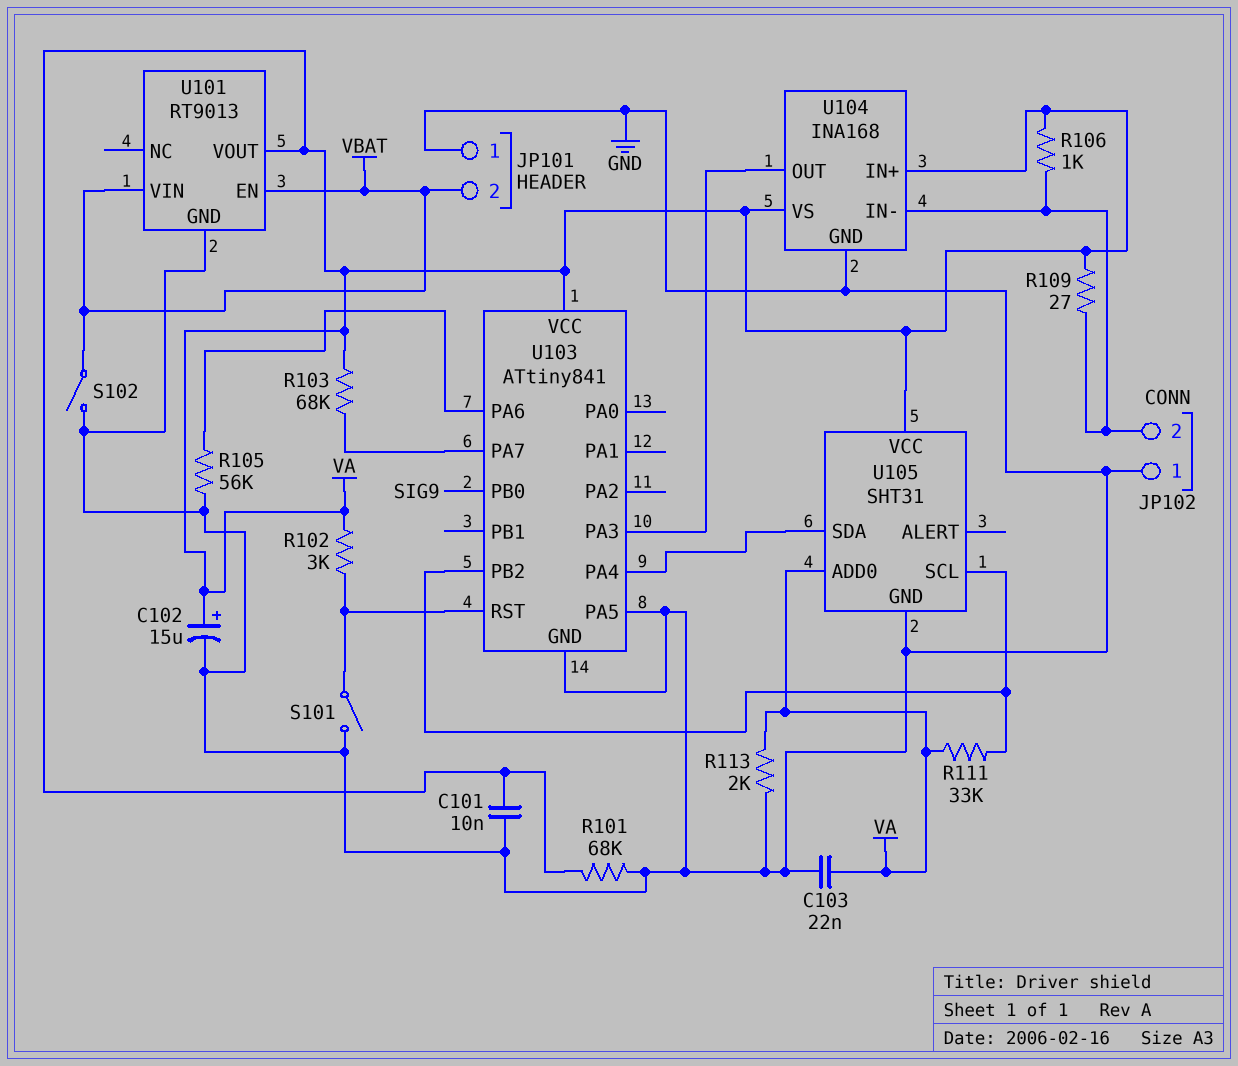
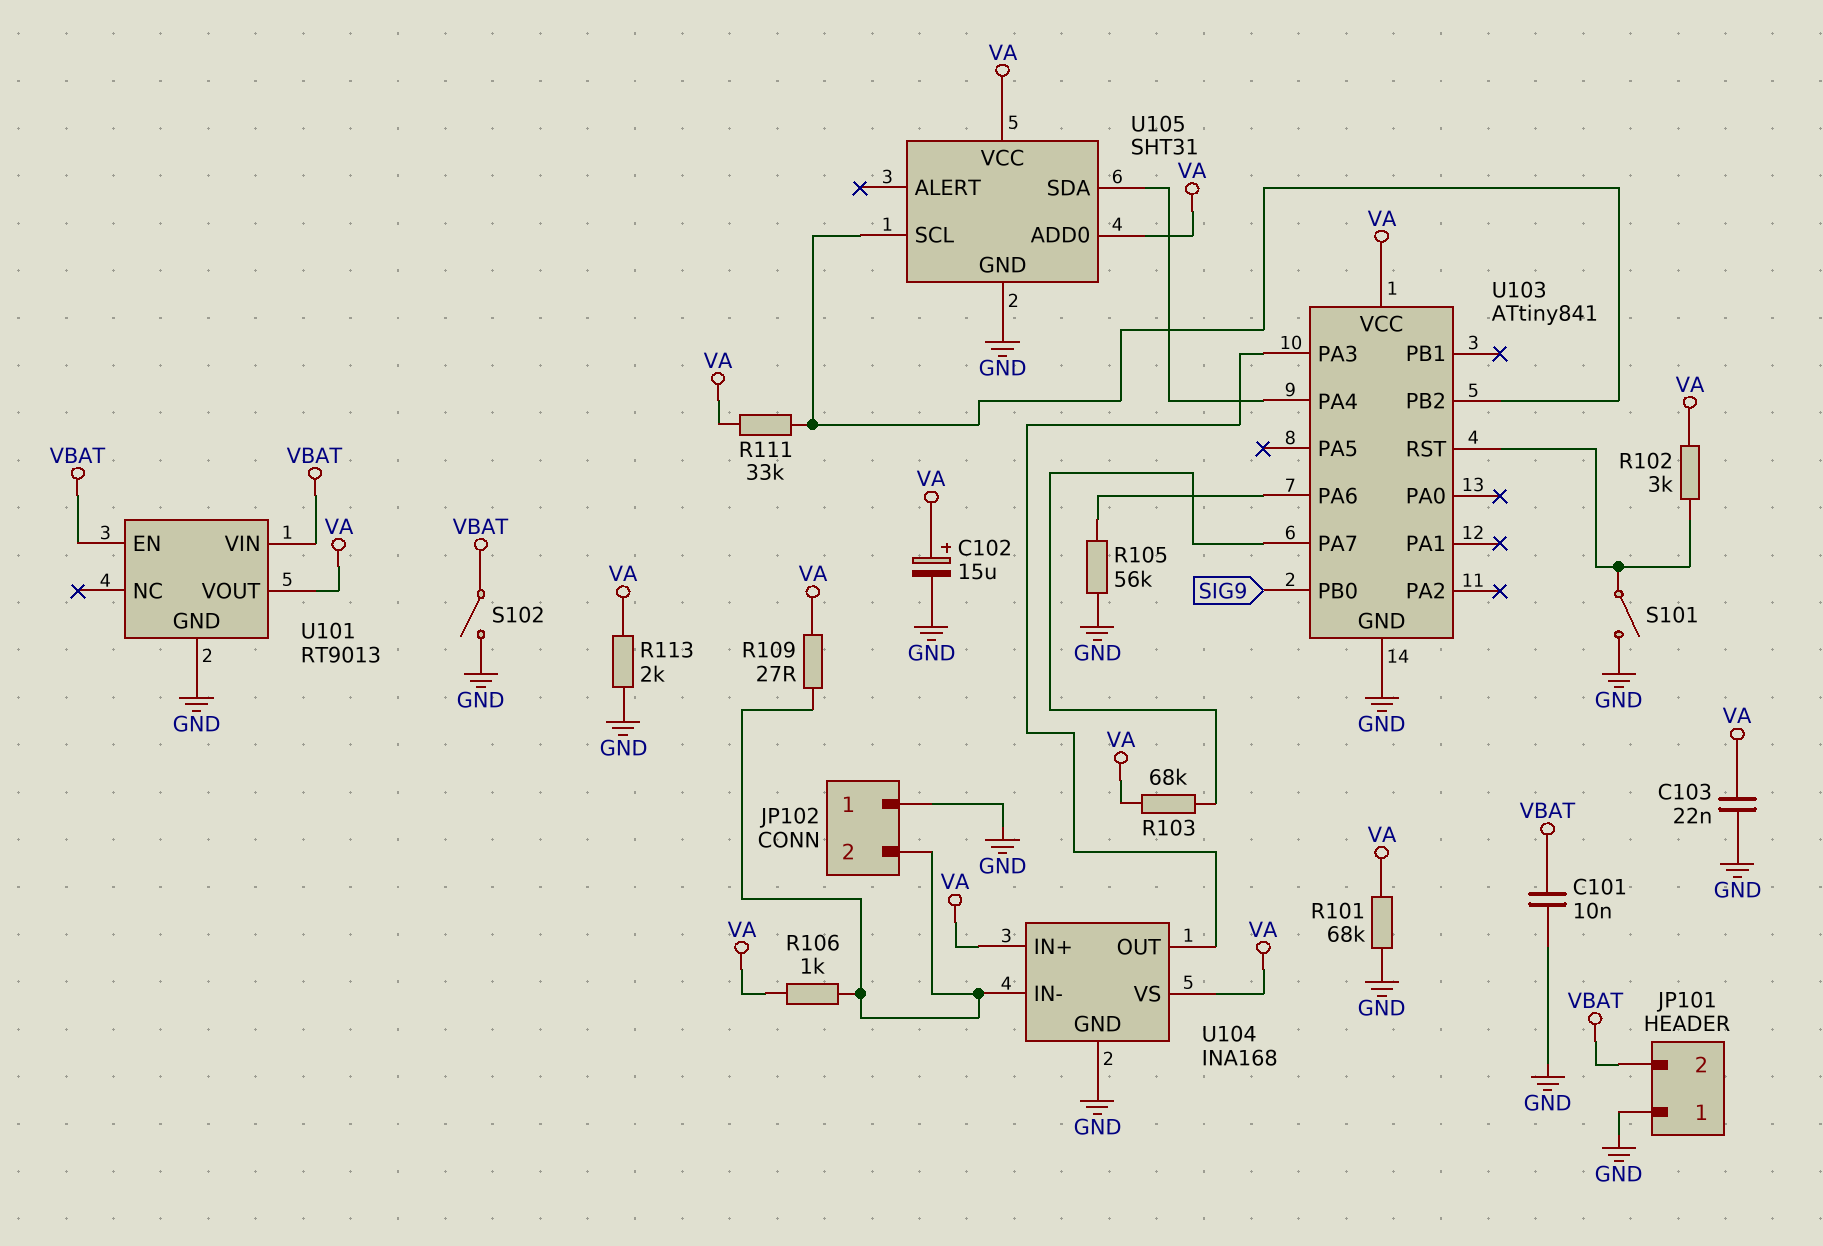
C101: 10nF (GND, VA) -> 10nF (GND, VBAT)
U103 pin PA5: GND -> none

